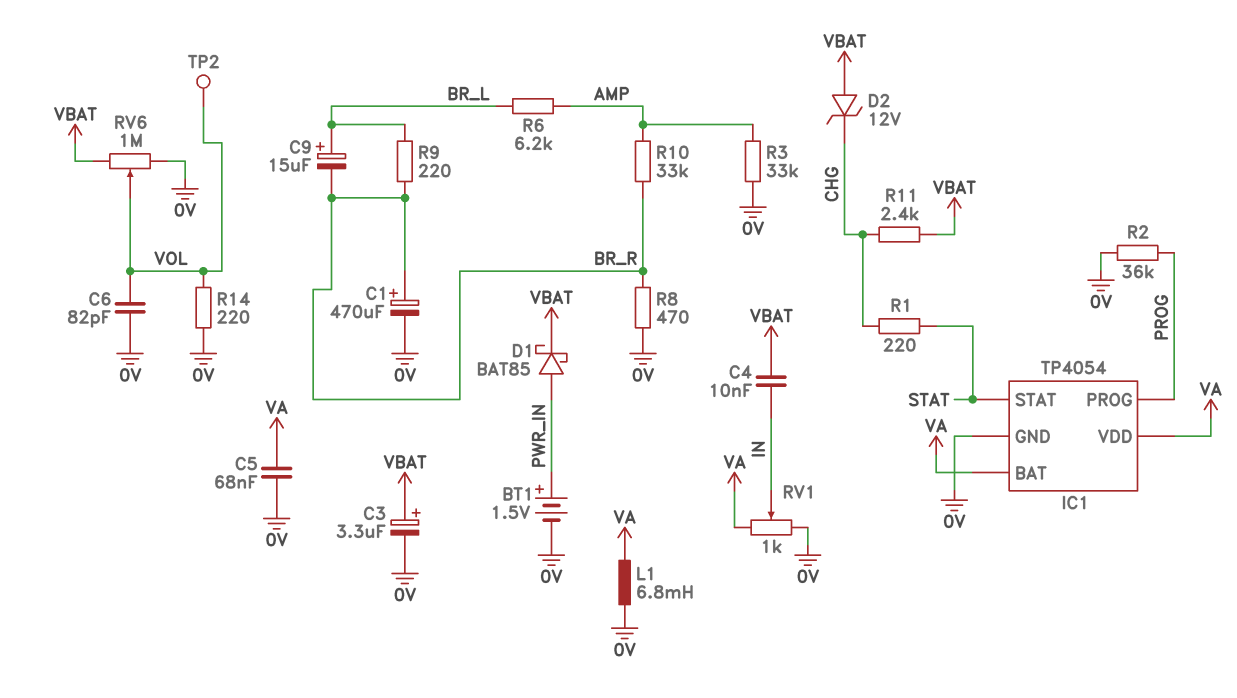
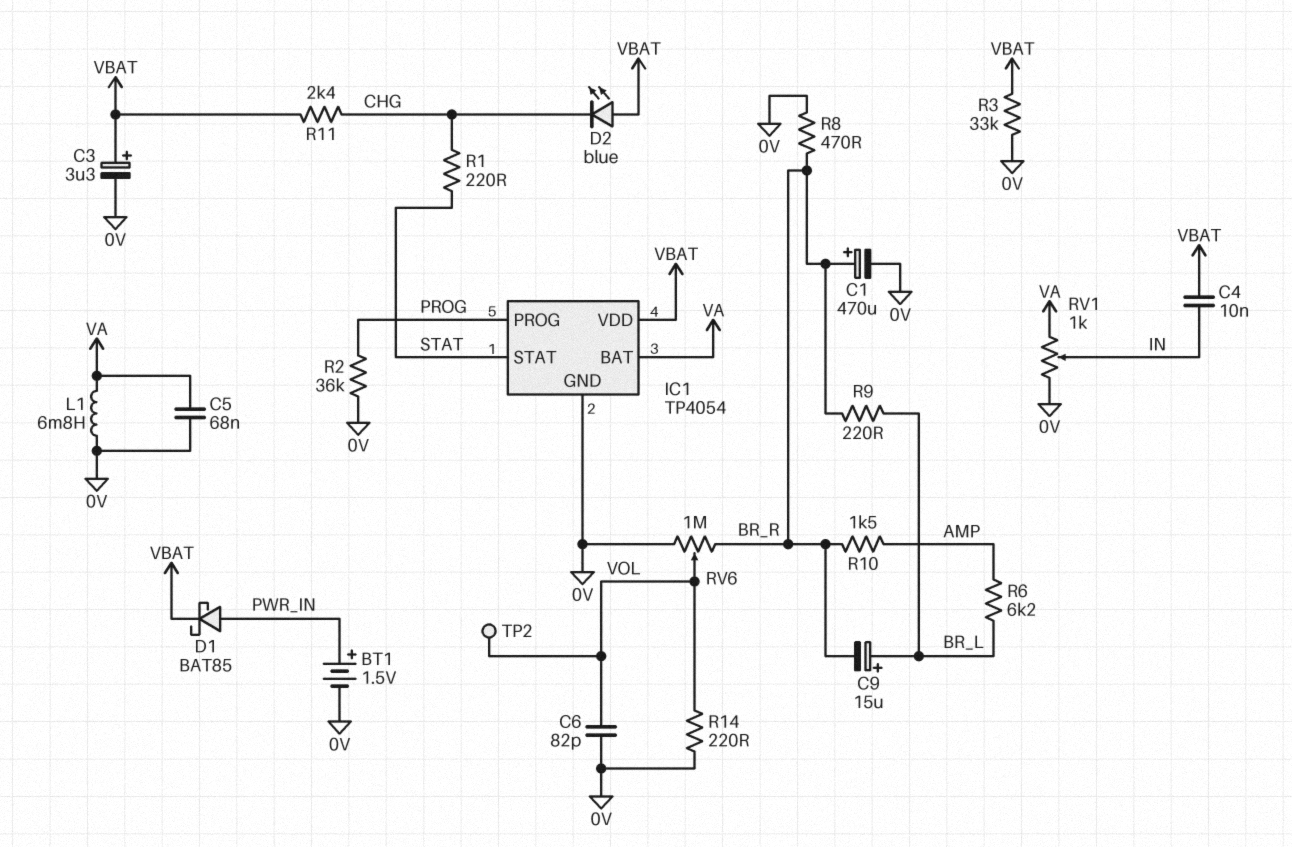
D2: zener 12V (A VBAT, K CHG) -> LED blue (A VBAT, K CHG)
IC1 pin VDD: VA -> VBAT
R3: 33k (0V, AMP) -> 33k (0V, VBAT)
R10: 33k (AMP, BR_R) -> 1.5k (AMP, BR_R)
RV6: 1M (0V, VBAT, wiper VOL) -> 1M (0V, BR_R, wiper VOL)

